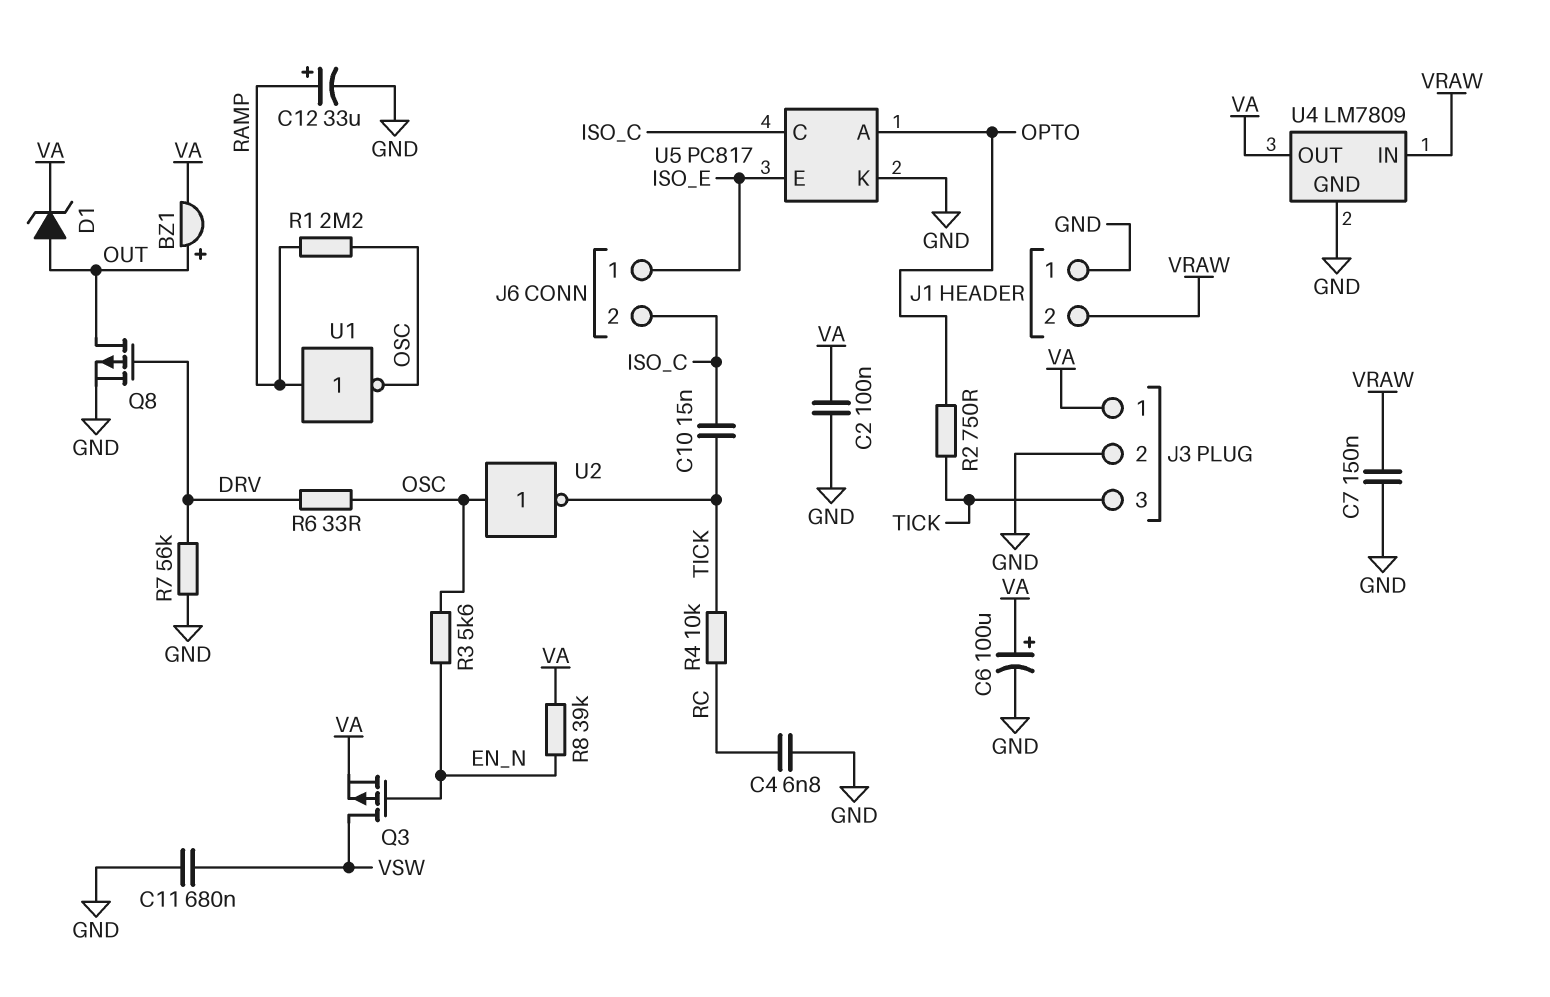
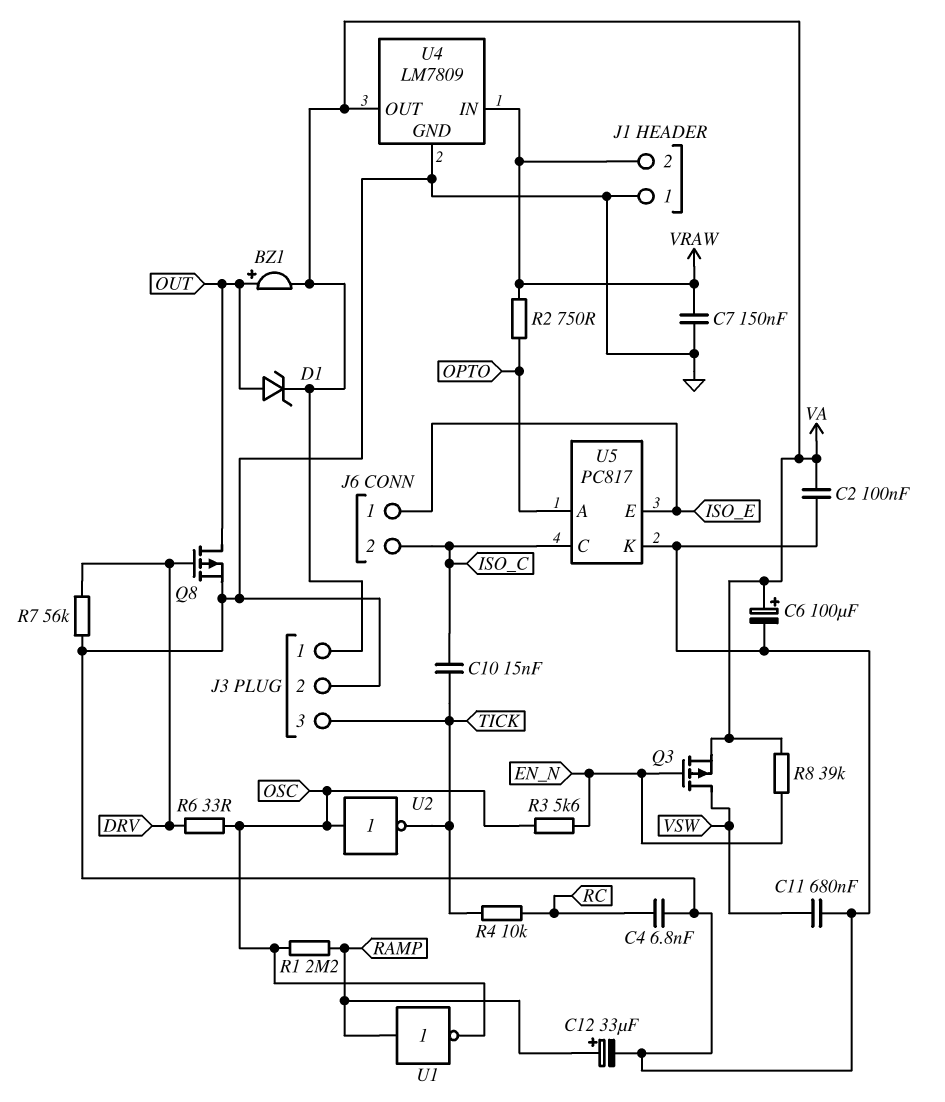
R2: 750 (OPTO, TICK) -> 750 (OPTO, VRAW)

